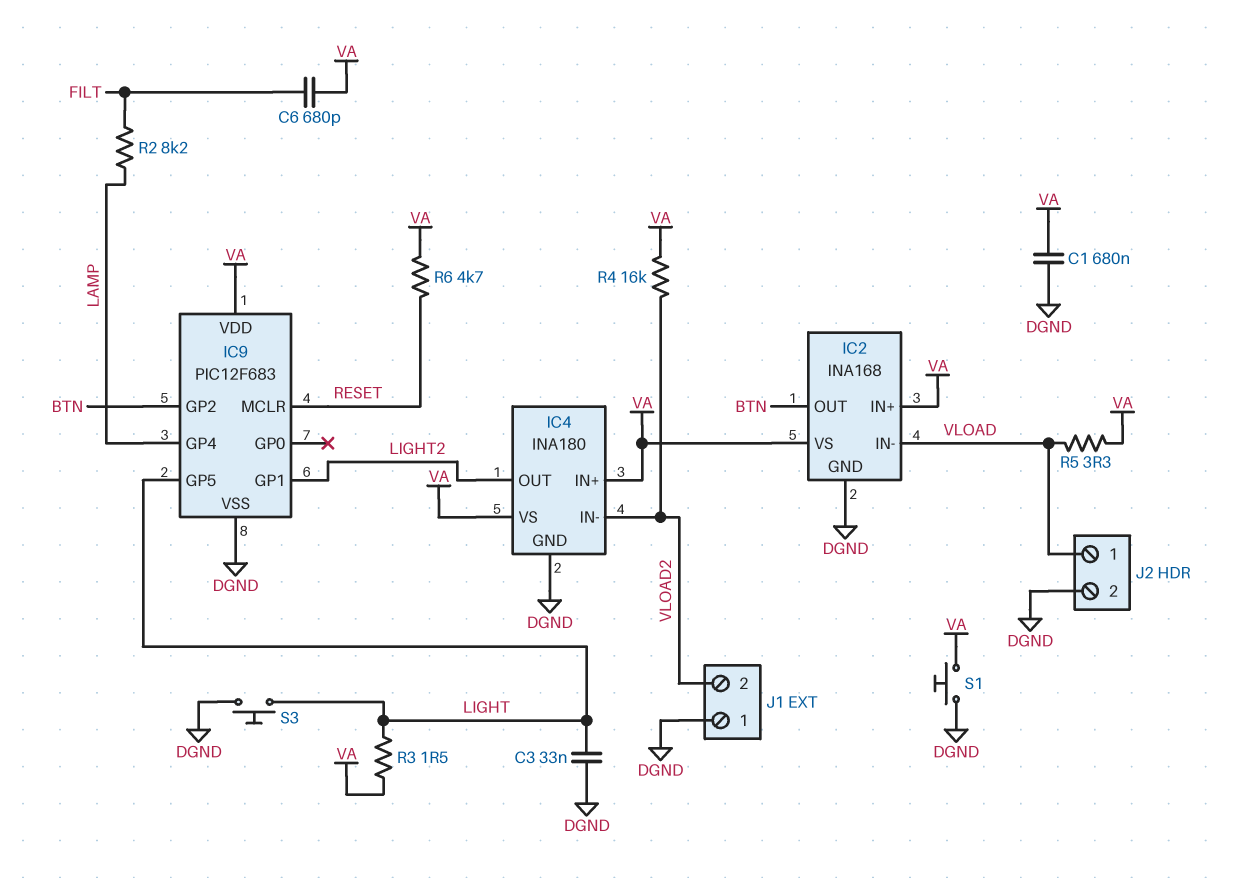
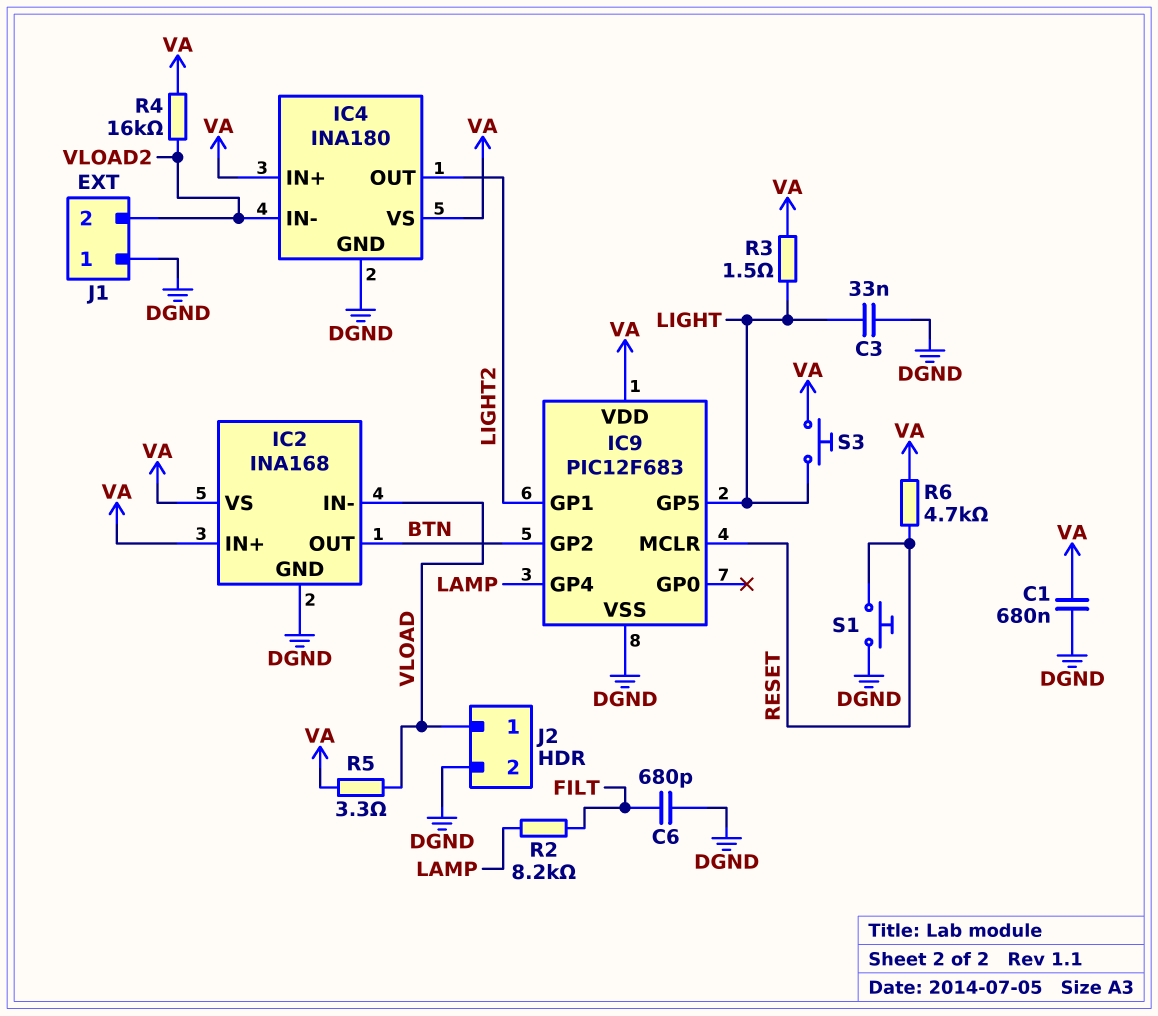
C6: 680pF (FILT, VA) -> 680pF (DGND, FILT)
S1: button (DGND, VA) -> button (DGND, RESET)
S3: button (DGND, LIGHT) -> button (LIGHT, VA)

